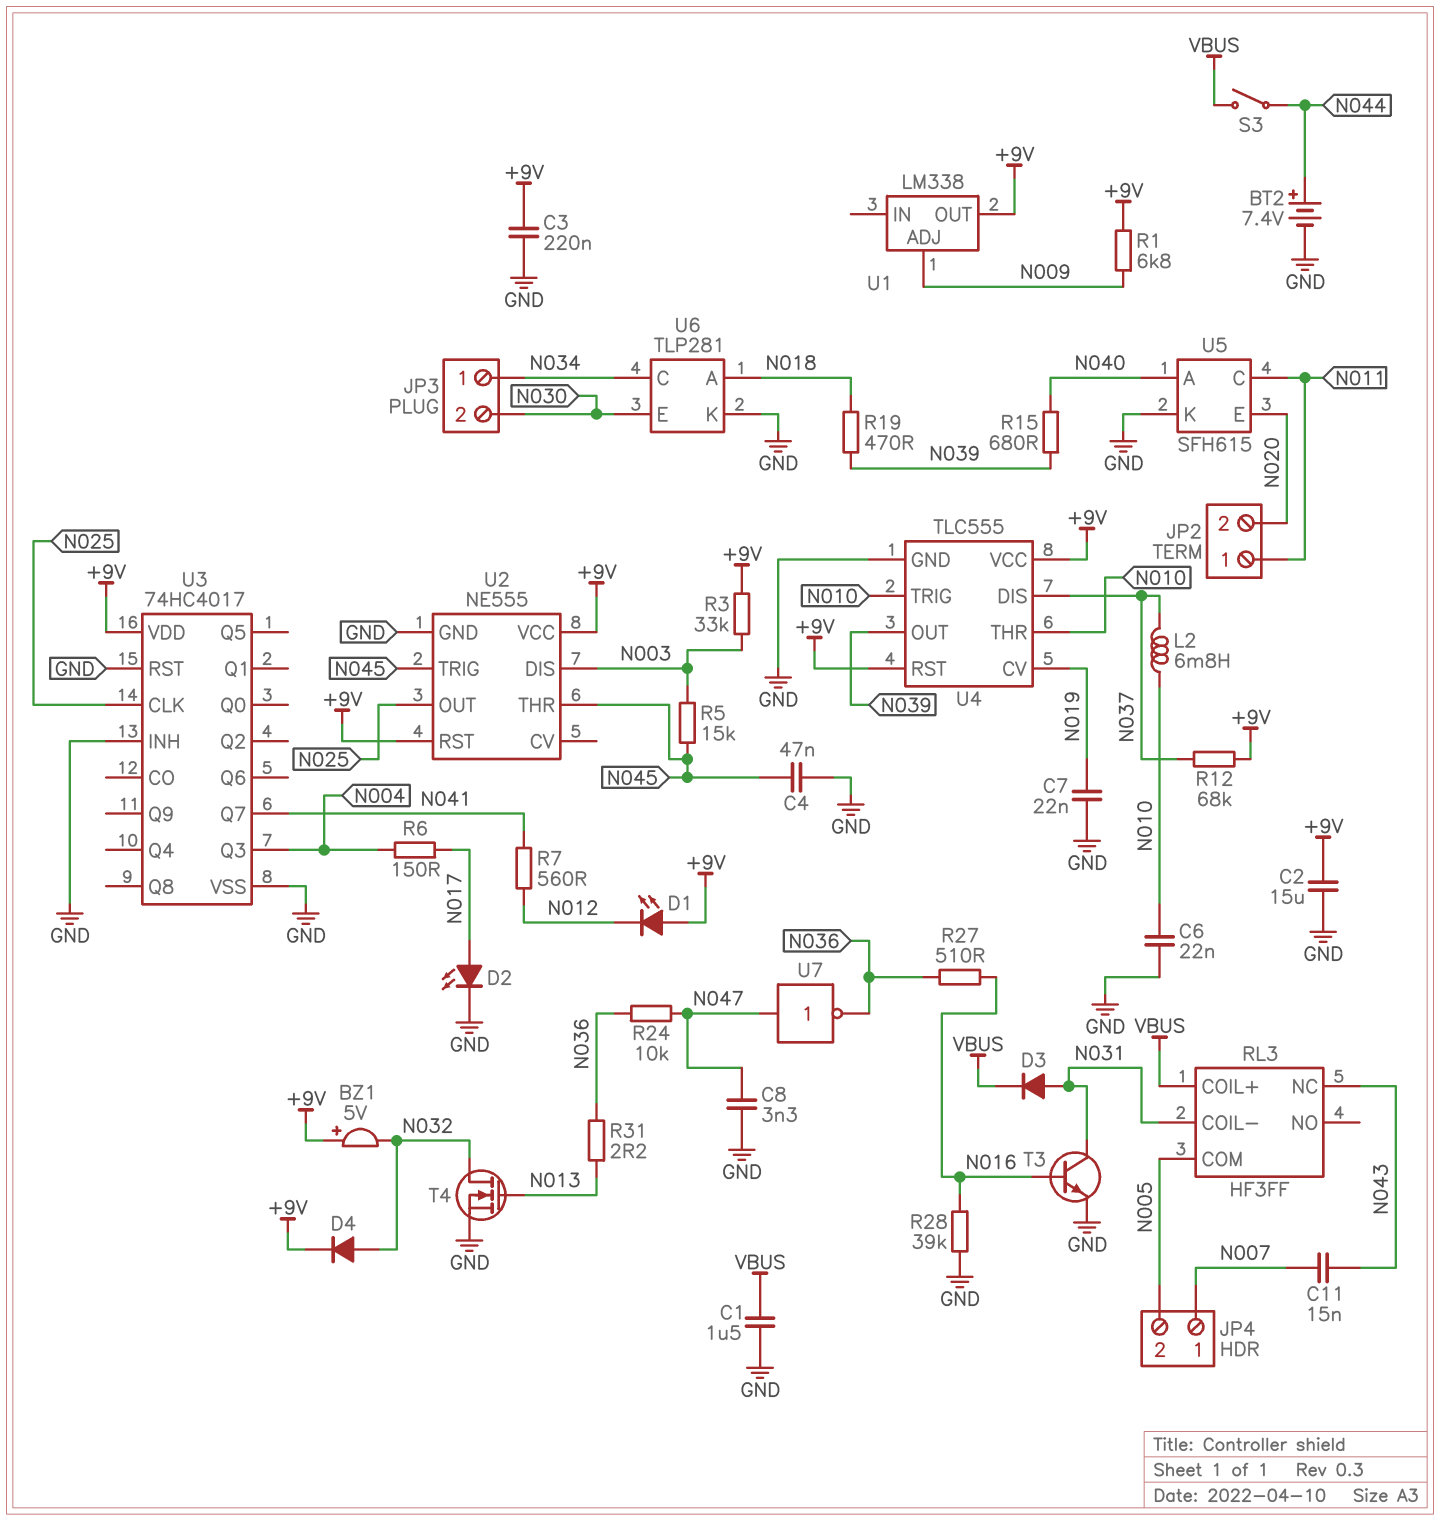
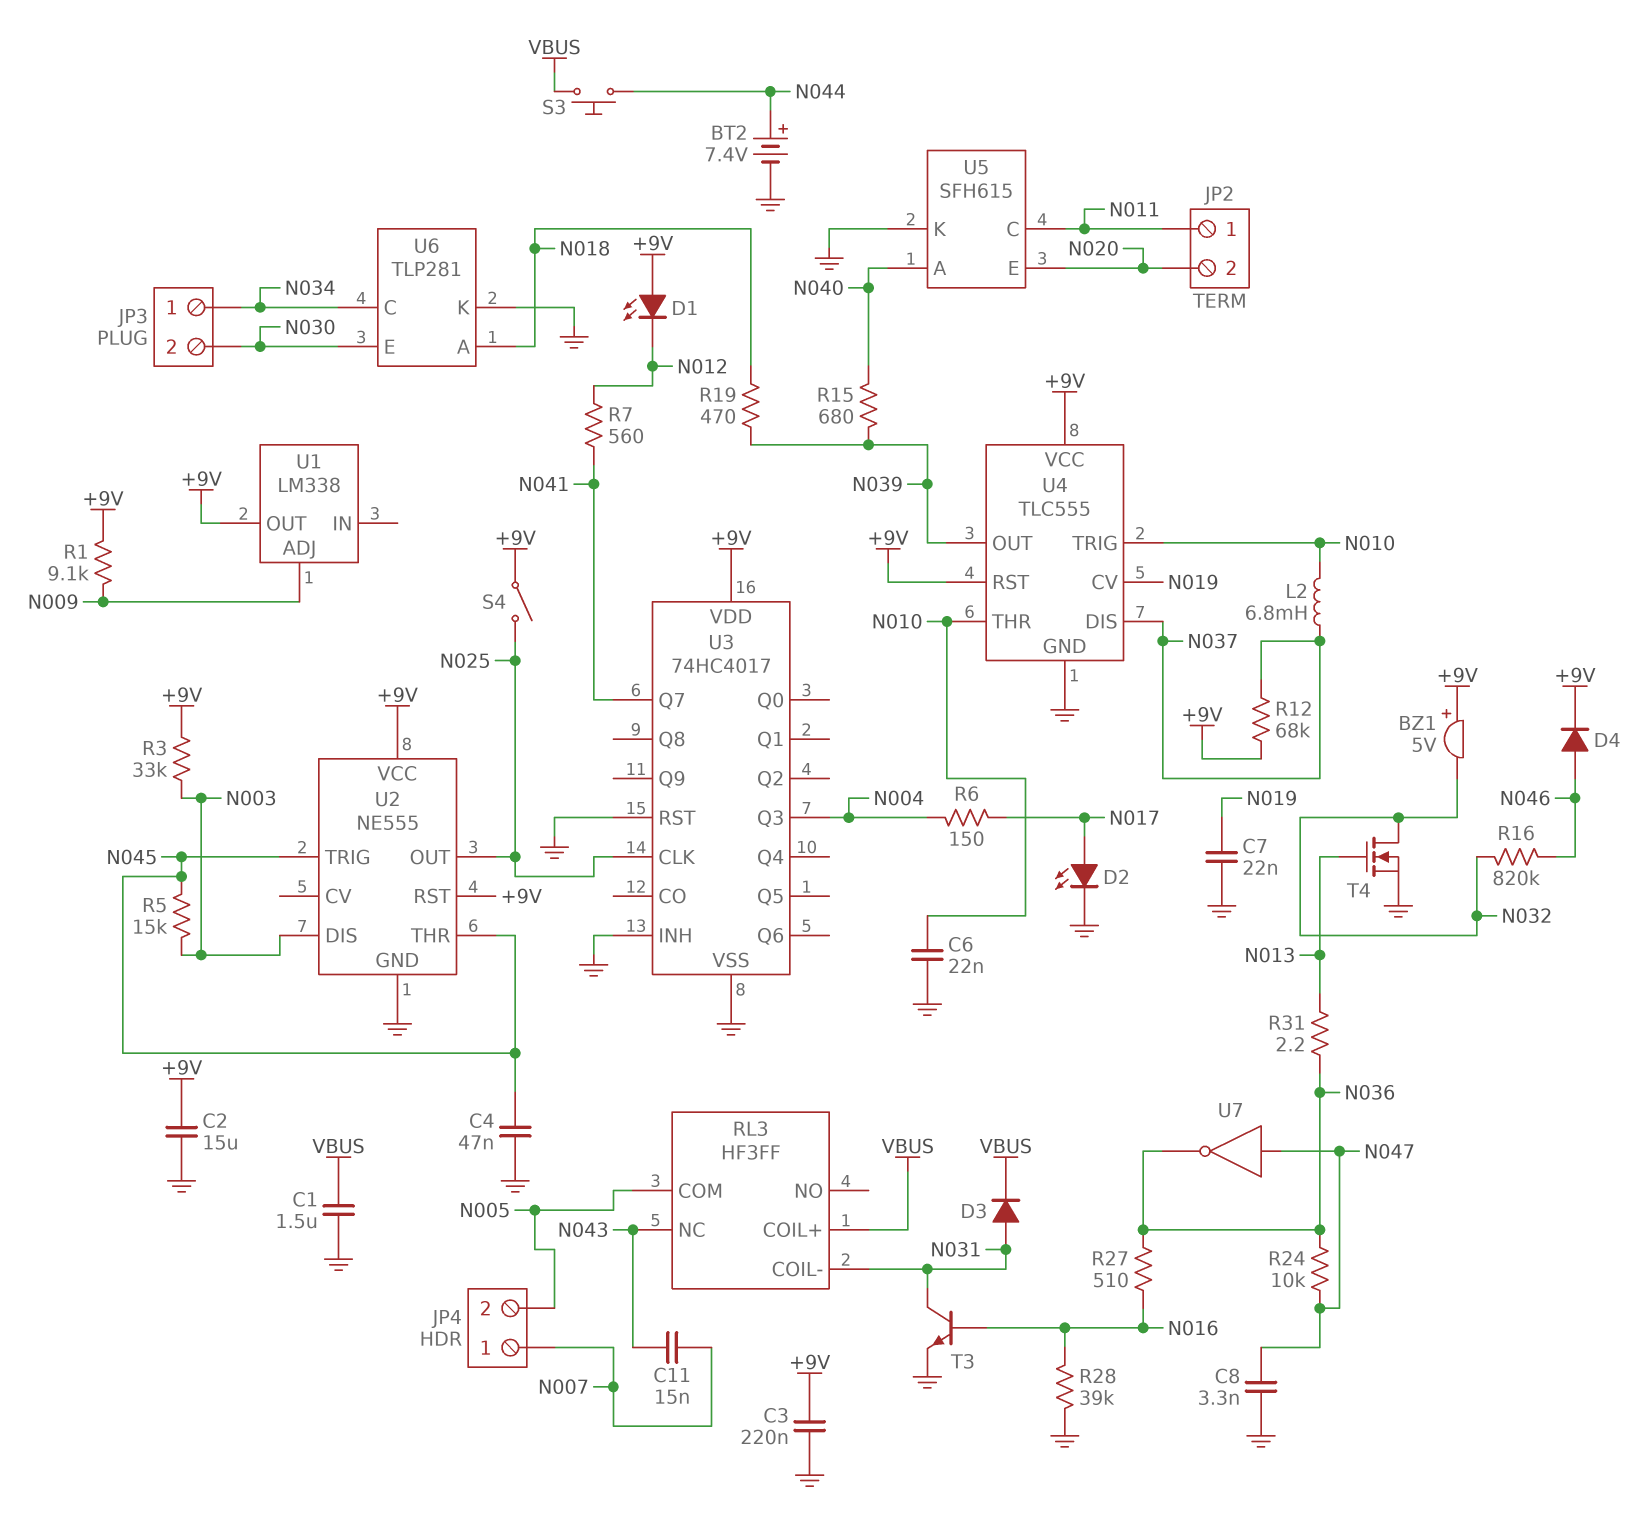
D4: diode (A N032, K +9V) -> diode (A N046, K +9V)
R1: 6.8k (+9V, N009) -> 9.1k (+9V, N009)
R16: none -> 820k (N032, N046)
S3: switch (N044, VBUS) -> button (N044, VBUS)
S4: none -> switch (+9V, N025)

